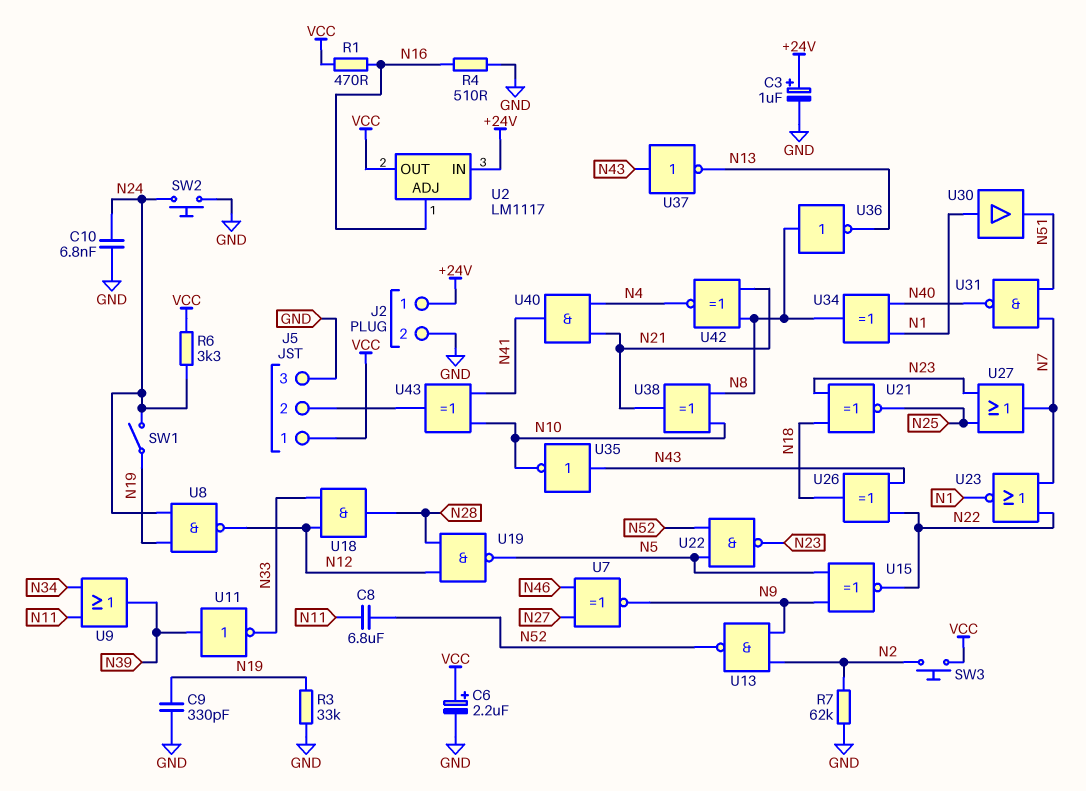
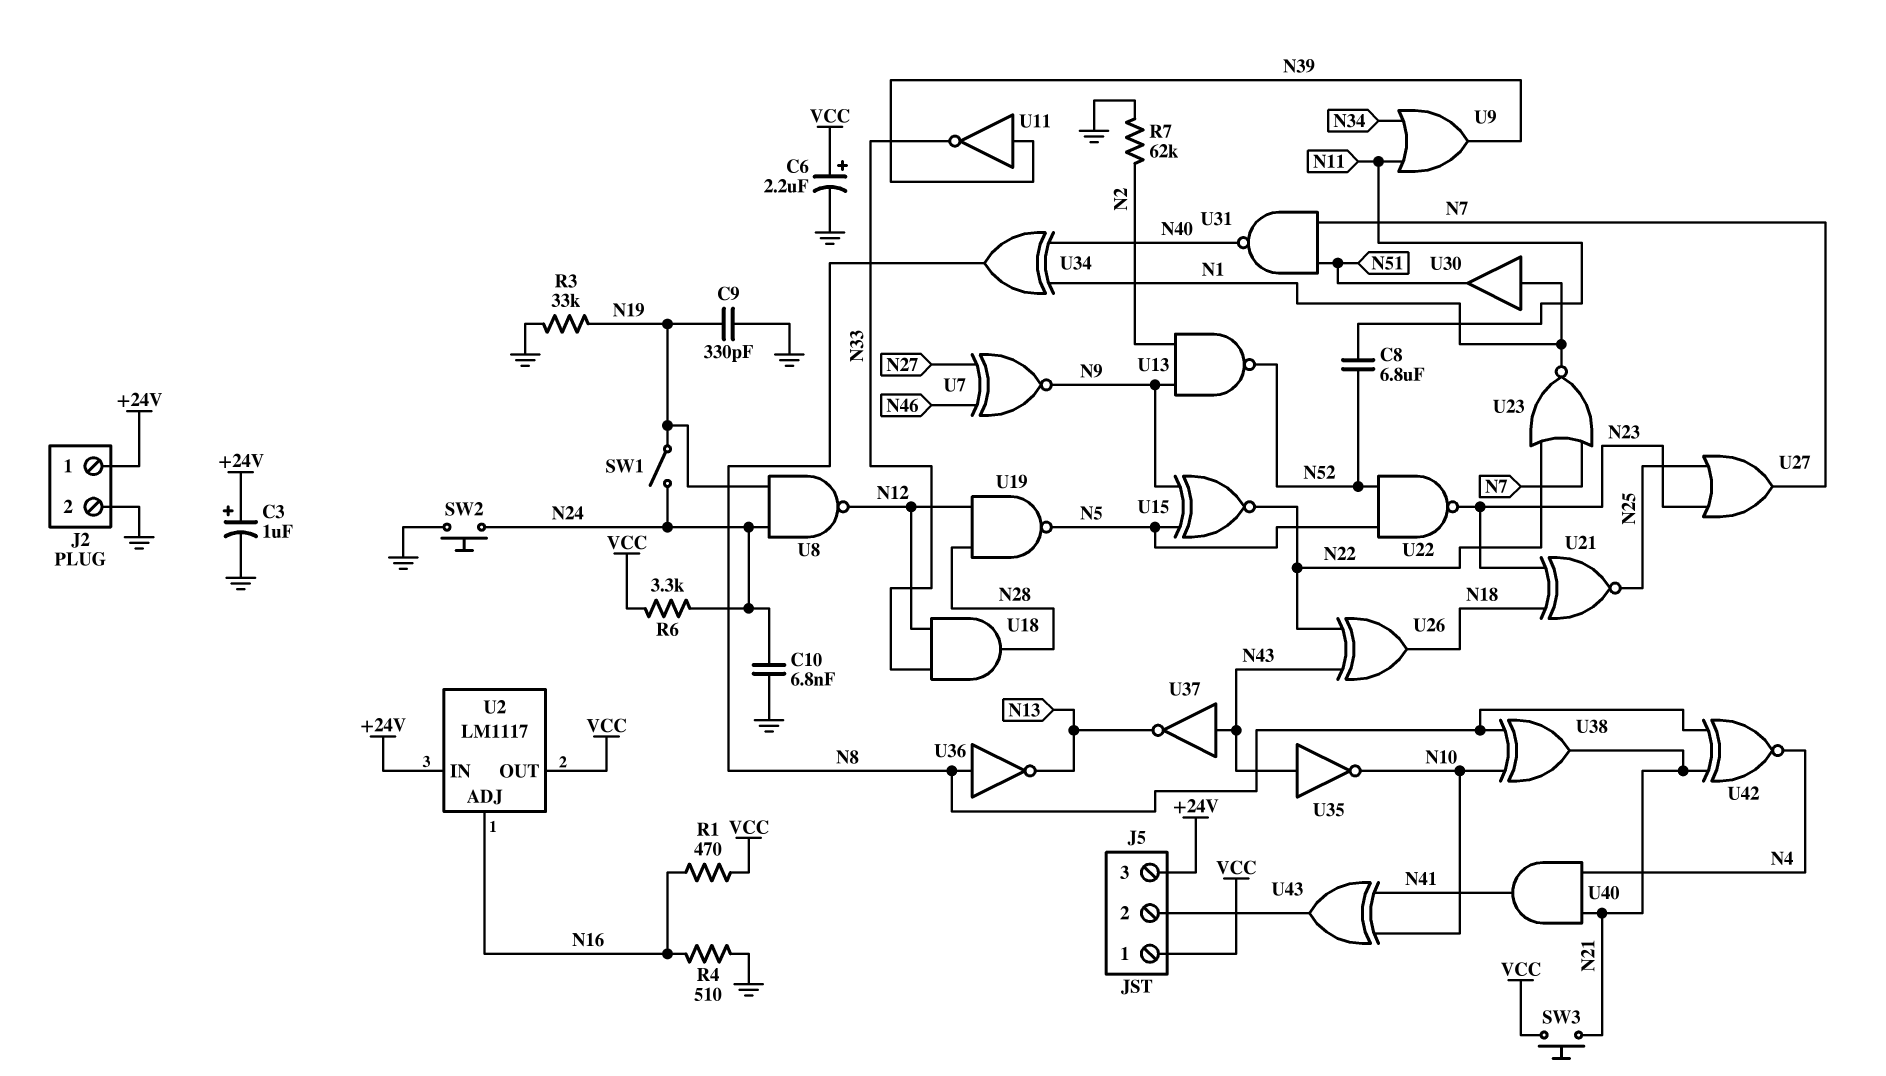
J5 pin 3: GND -> +24V
SW3: button (N2, VCC) -> button (N21, VCC)

